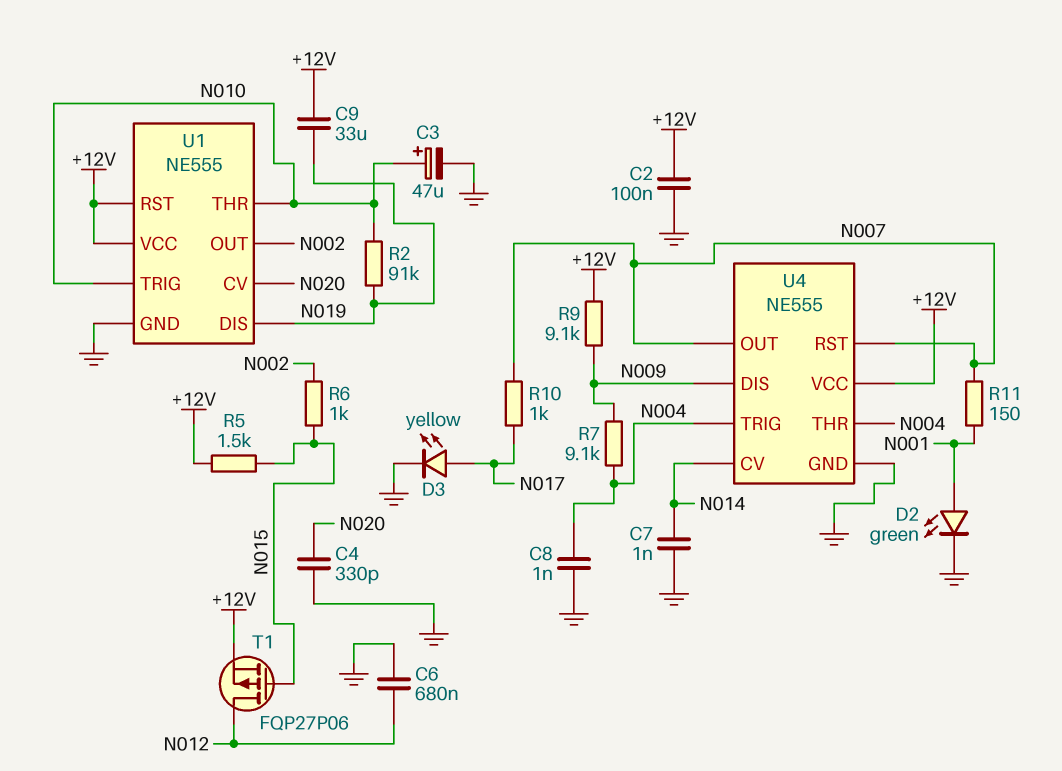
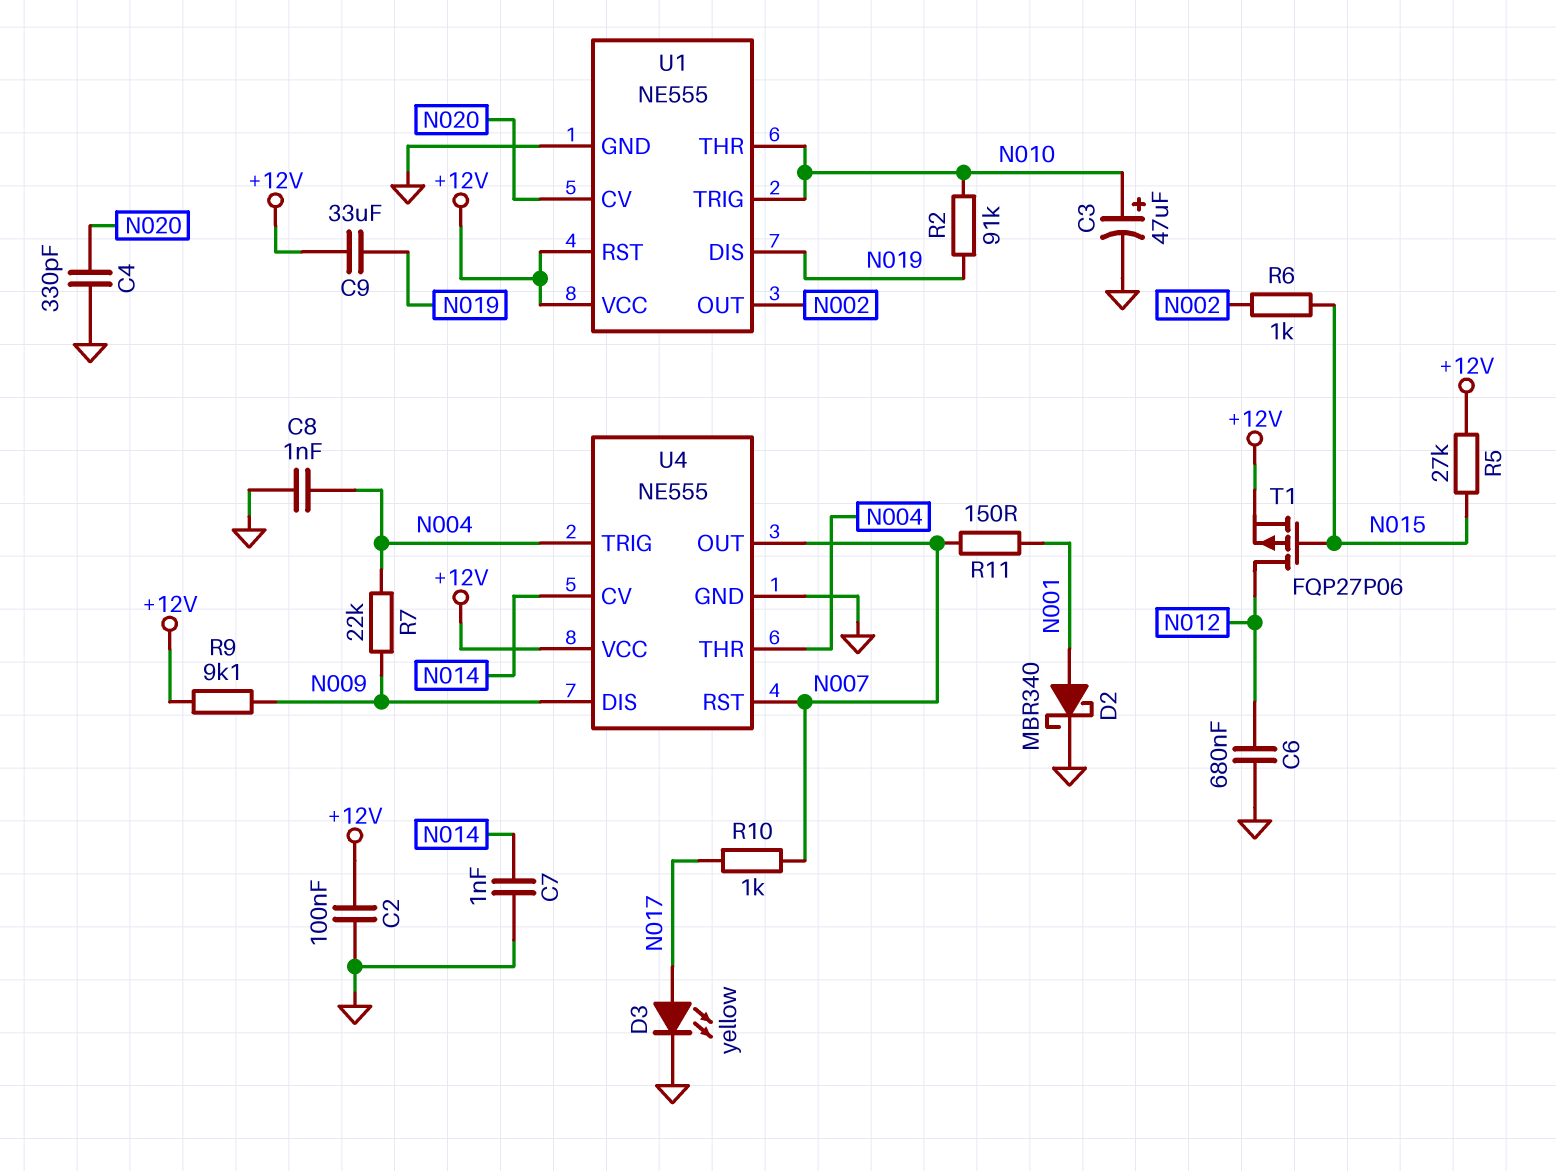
D2: LED green (A N001, K GND) -> schottky MBR340 (A N001, K GND)
R5: 1.5k (+12V, N015) -> 27k (+12V, N015)
R7: 9.1k (N004, N009) -> 22k (N004, N009)

